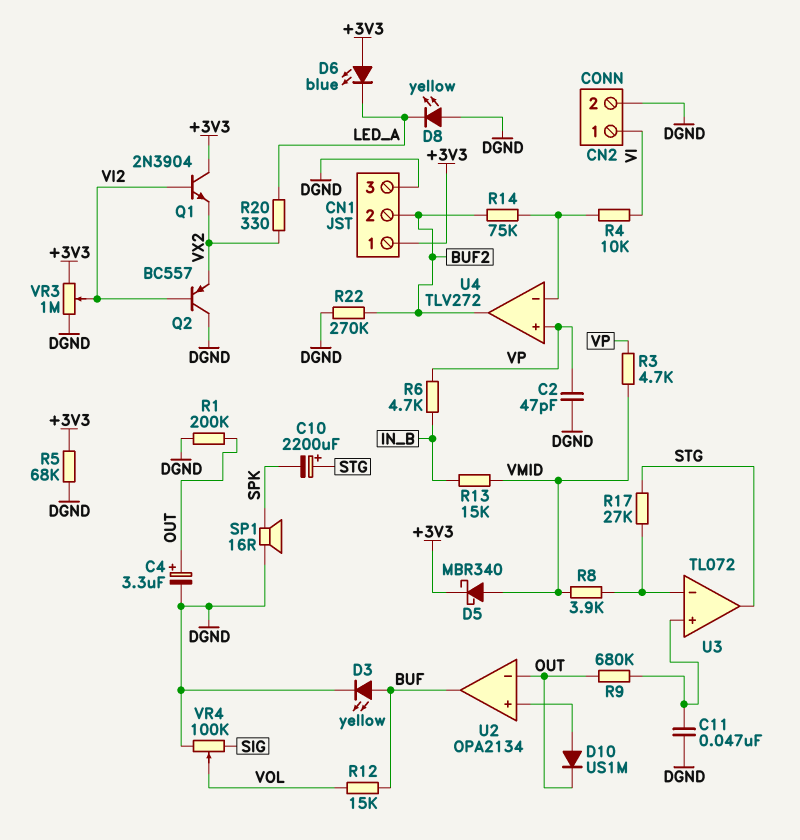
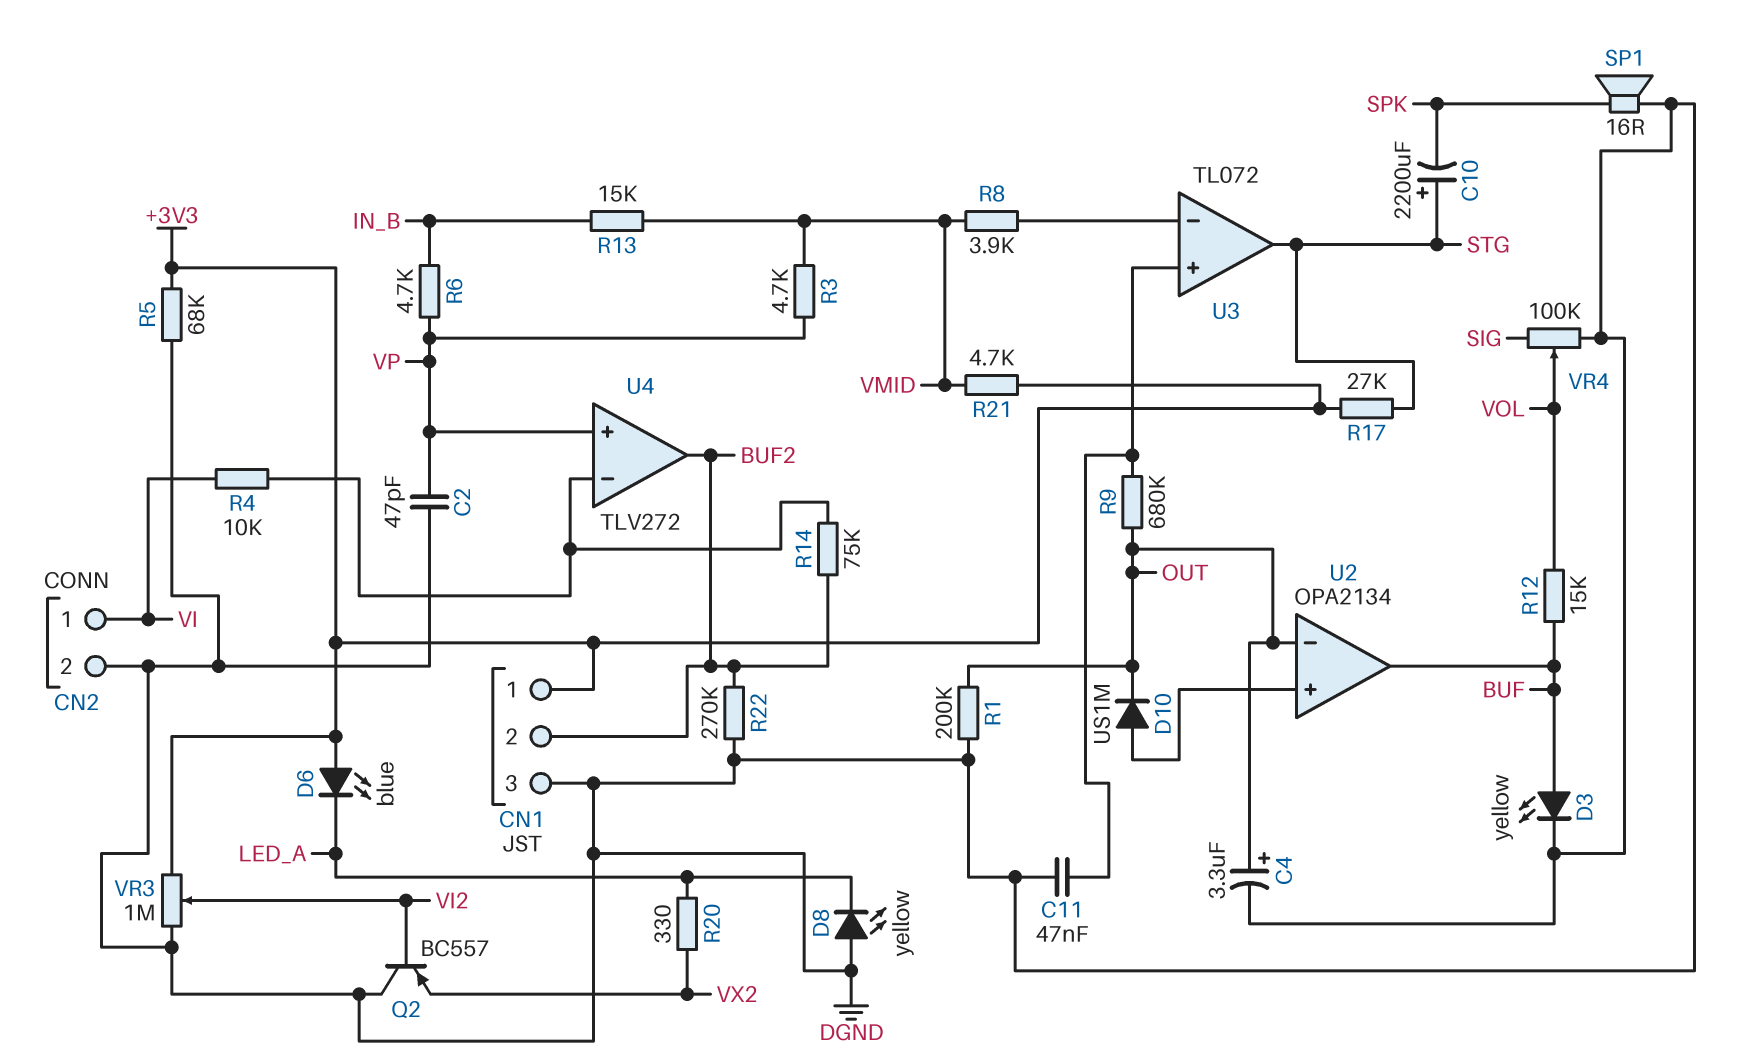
D5: schottky MBR340 (A VMID, K +3V3) -> none
Q1: NPN 2N3904 (B VI2, C +3V3, E VX2) -> none
R17: 27k (STG, U3/in-) -> 27k (+3V3, STG)
R21: none -> 4.7k (+3V3, VMID)

